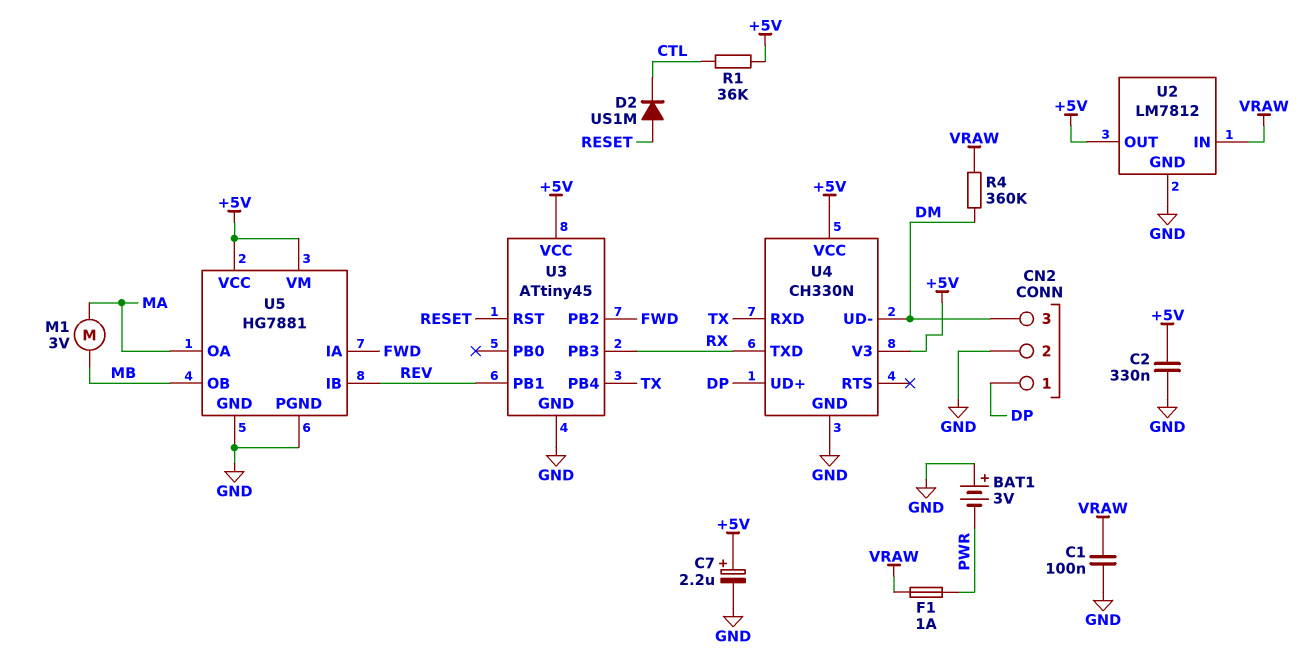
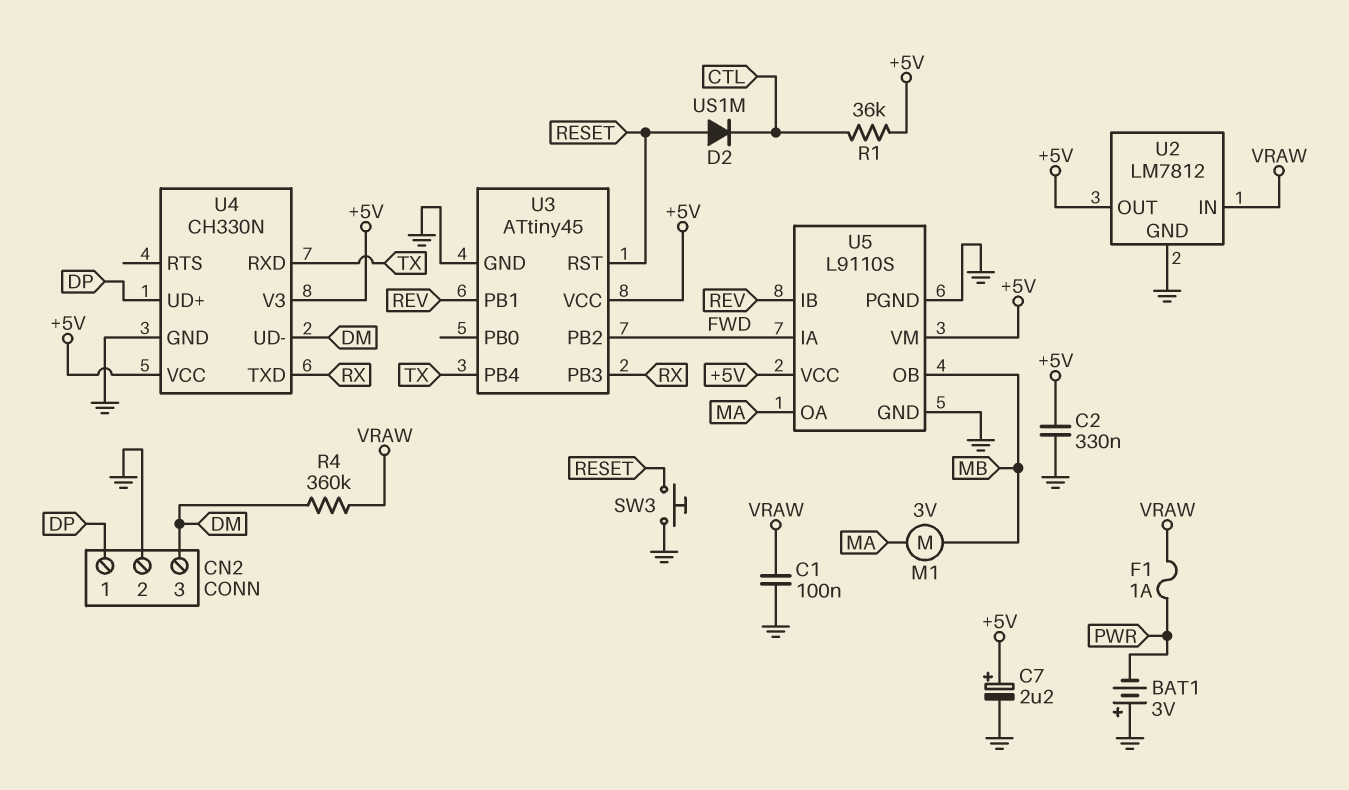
SW3: none -> button (GND, RESET)
U5: HG7881 -> L9110S

